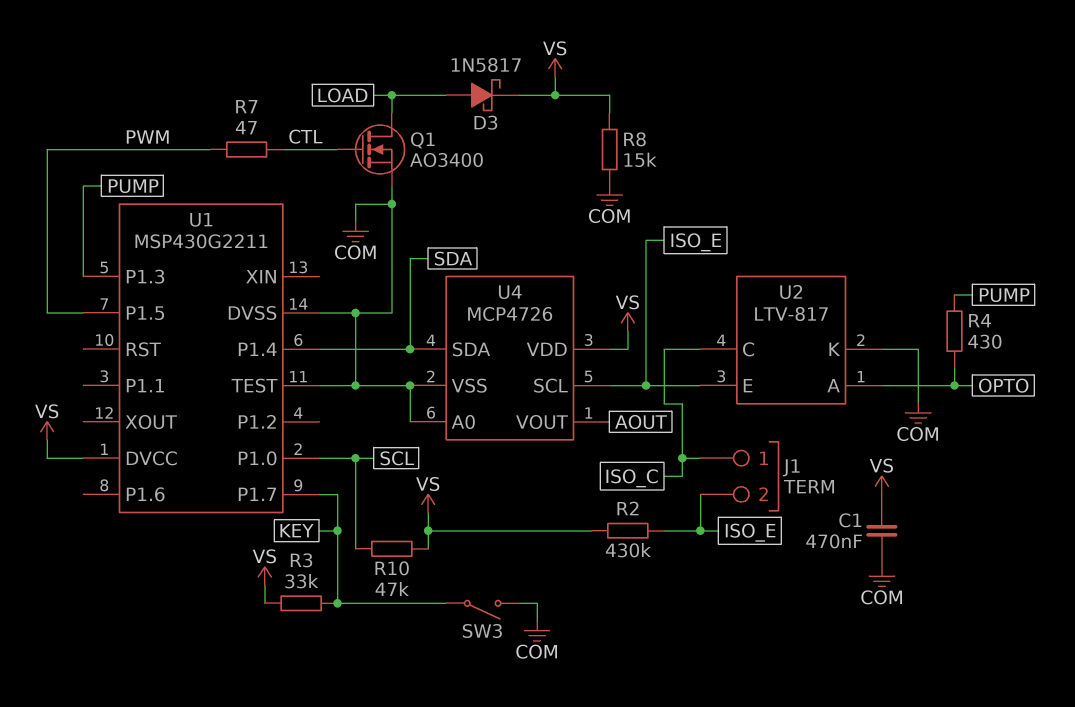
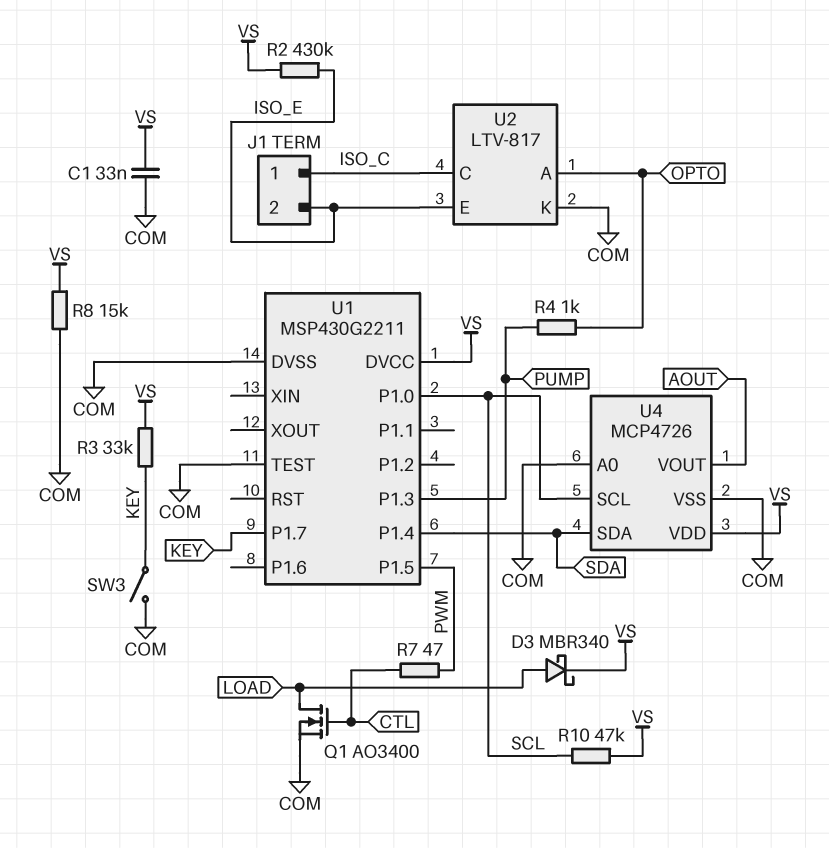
C1: 470nF (COM, VS) -> 33nF (COM, VS)
D3: schottky 1N5817 (A LOAD, K VS) -> schottky MBR340 (A LOAD, K VS)
R4: 430 (OPTO, PUMP) -> 1k (OPTO, PUMP)
U4 pin SCL: ISO_E -> SCL

